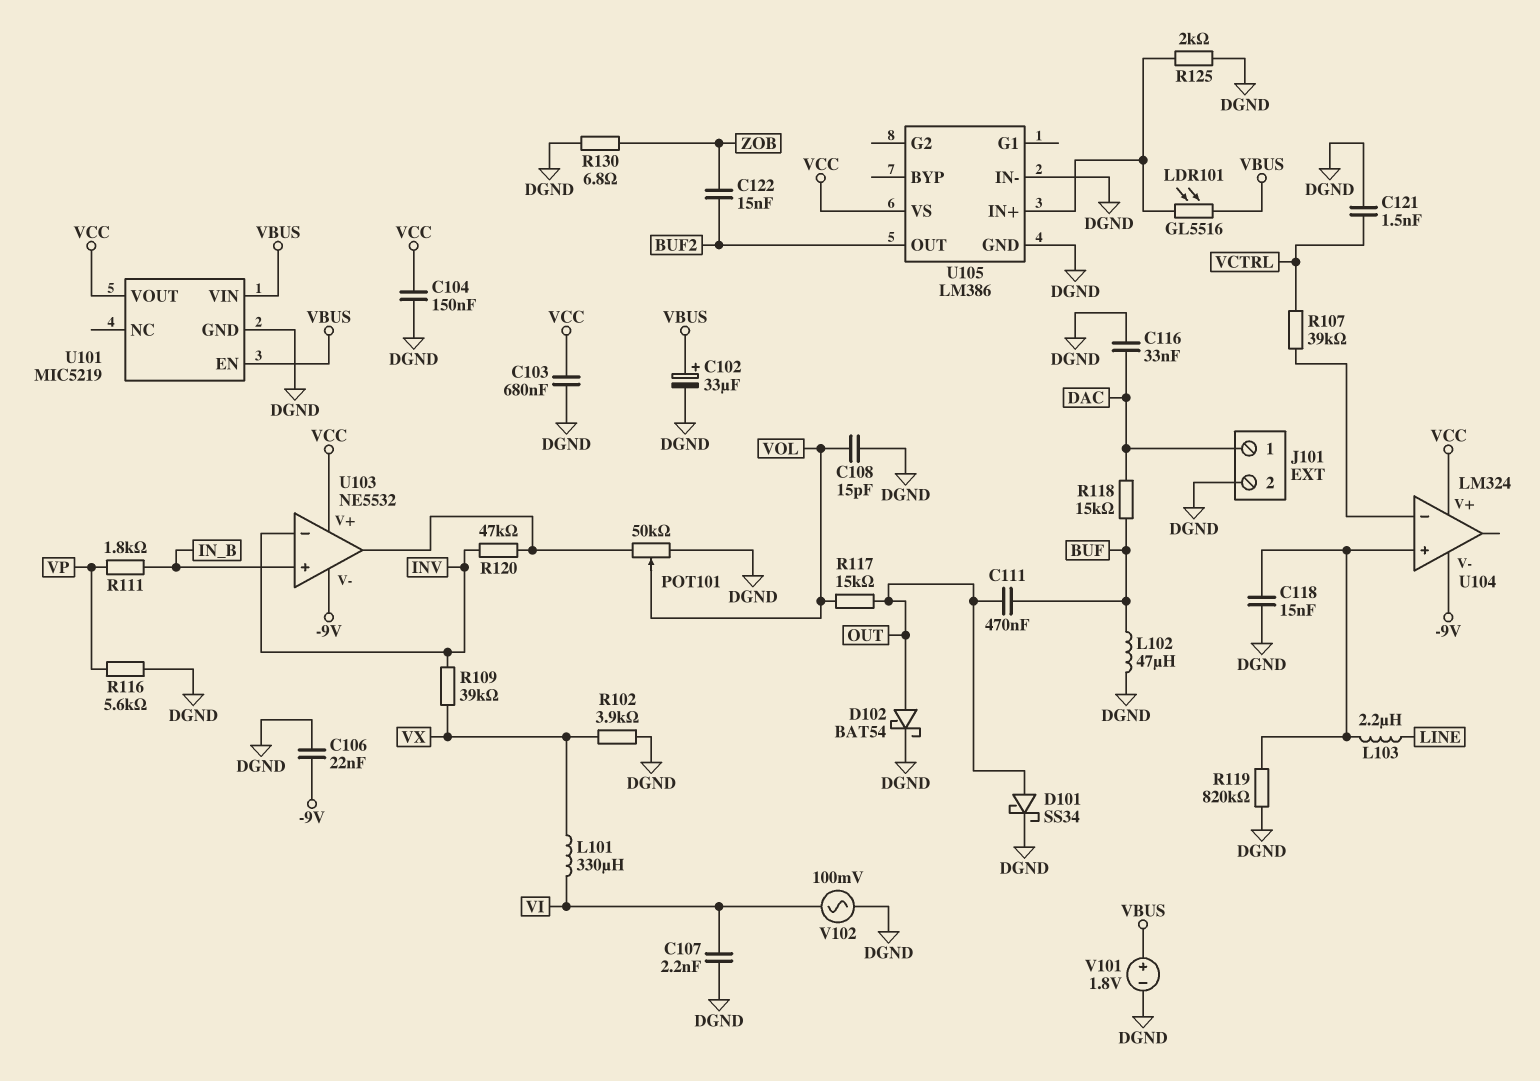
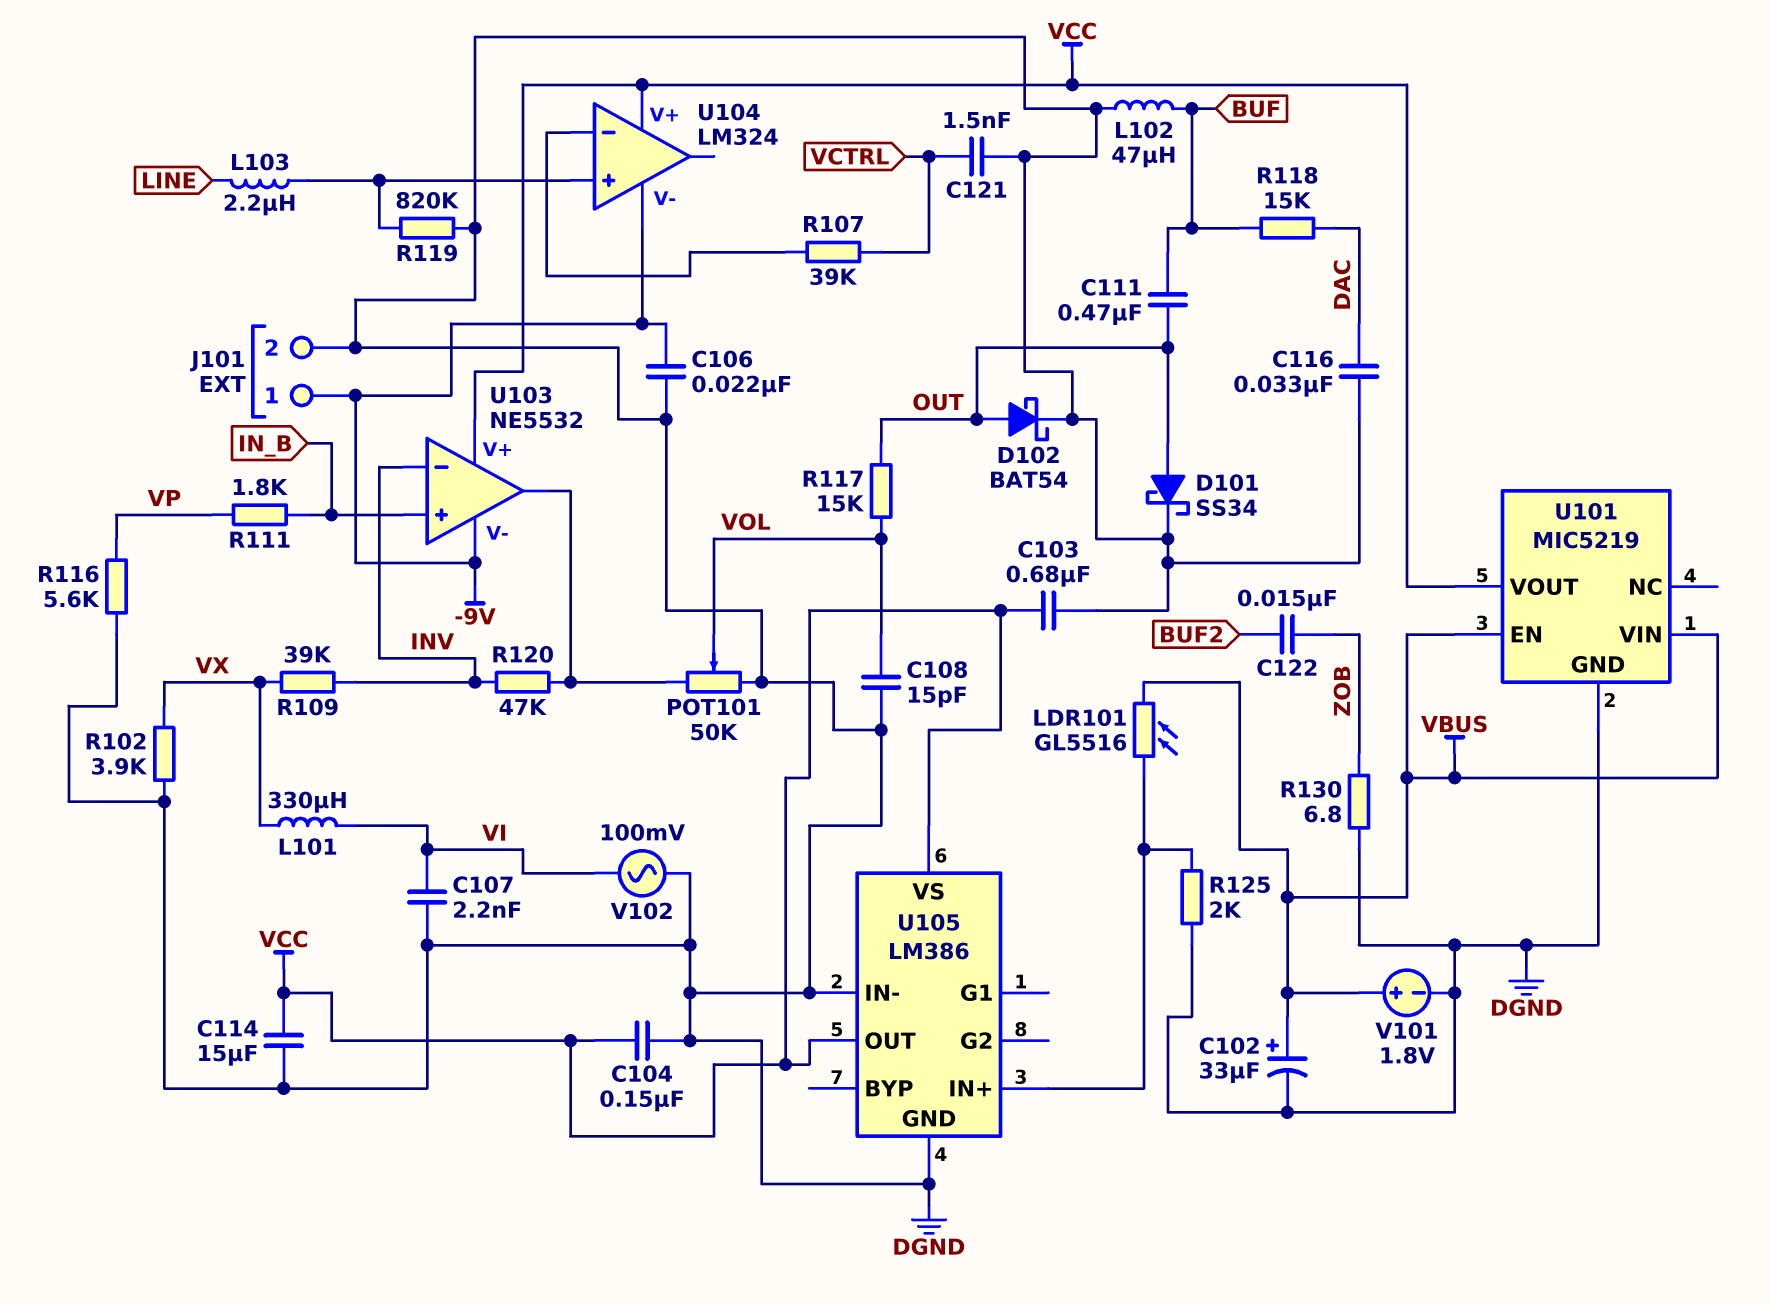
C114: none -> 15uF (DGND, VCC)
C118: 15nF (DGND, U104/in+) -> none
J101 pin 1: DAC -> -9V
U105 pin OUT: BUF2 -> VCC

